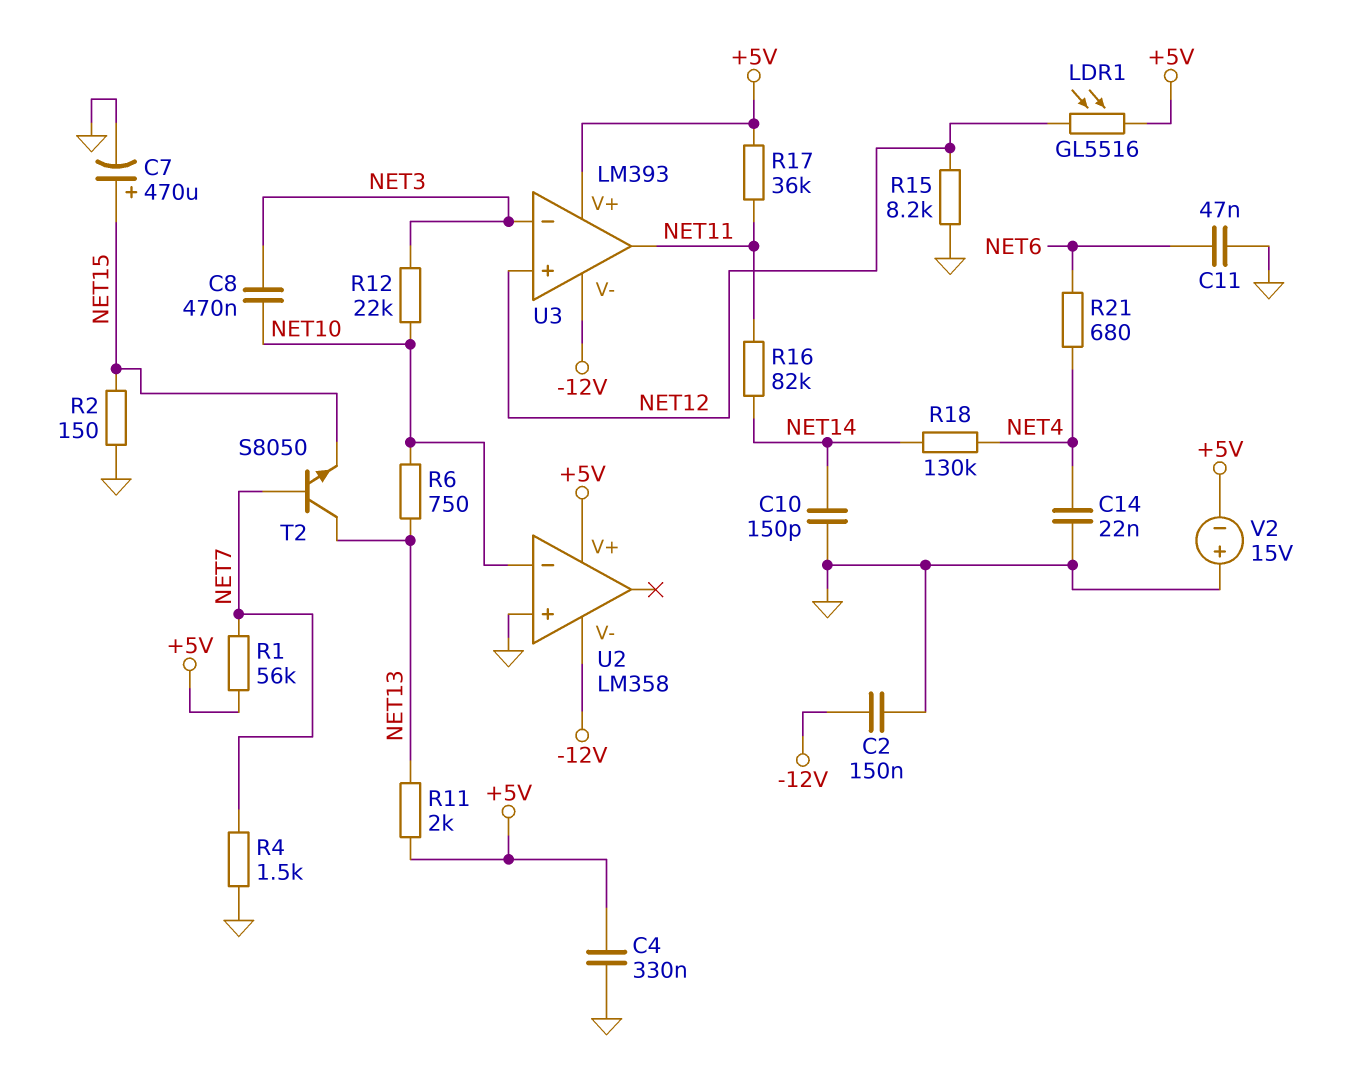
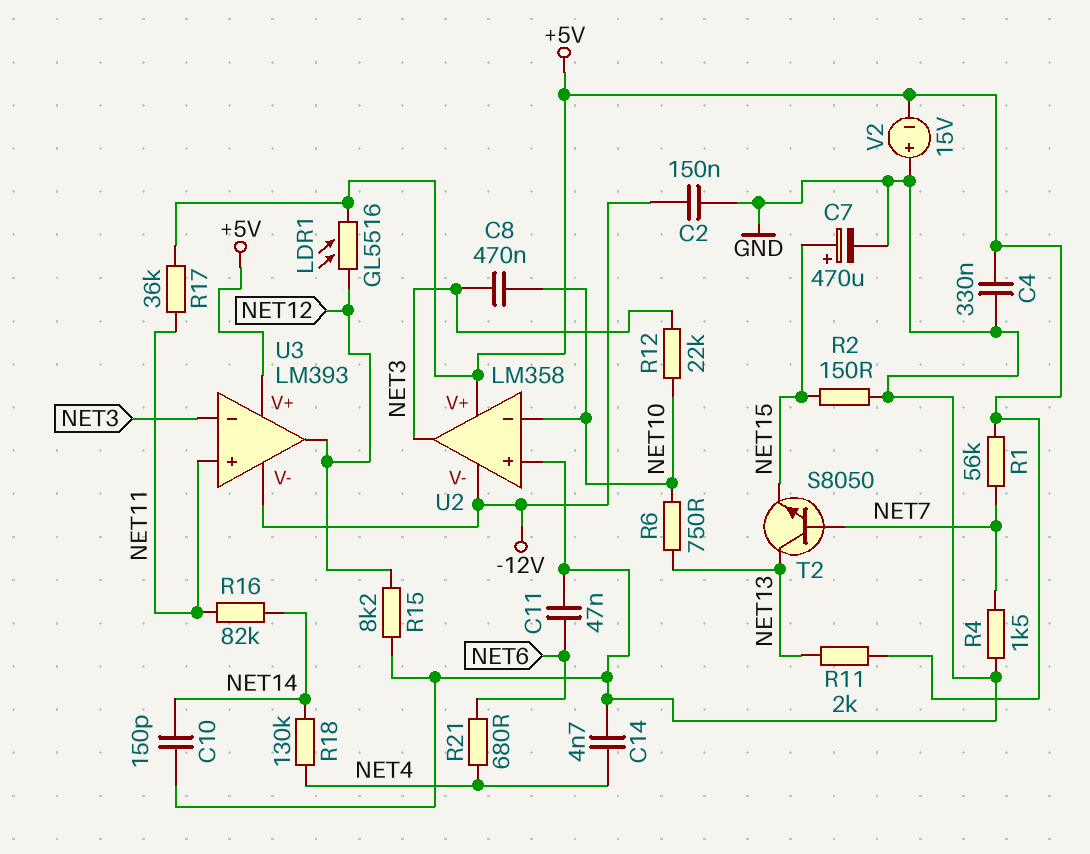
C14: 22nF (GND, NET4) -> 4.7nF (GND, NET4)
U2 pin out: none -> NET3
U3 pin in+: NET12 -> NET11
U3 pin out: NET11 -> NET12

